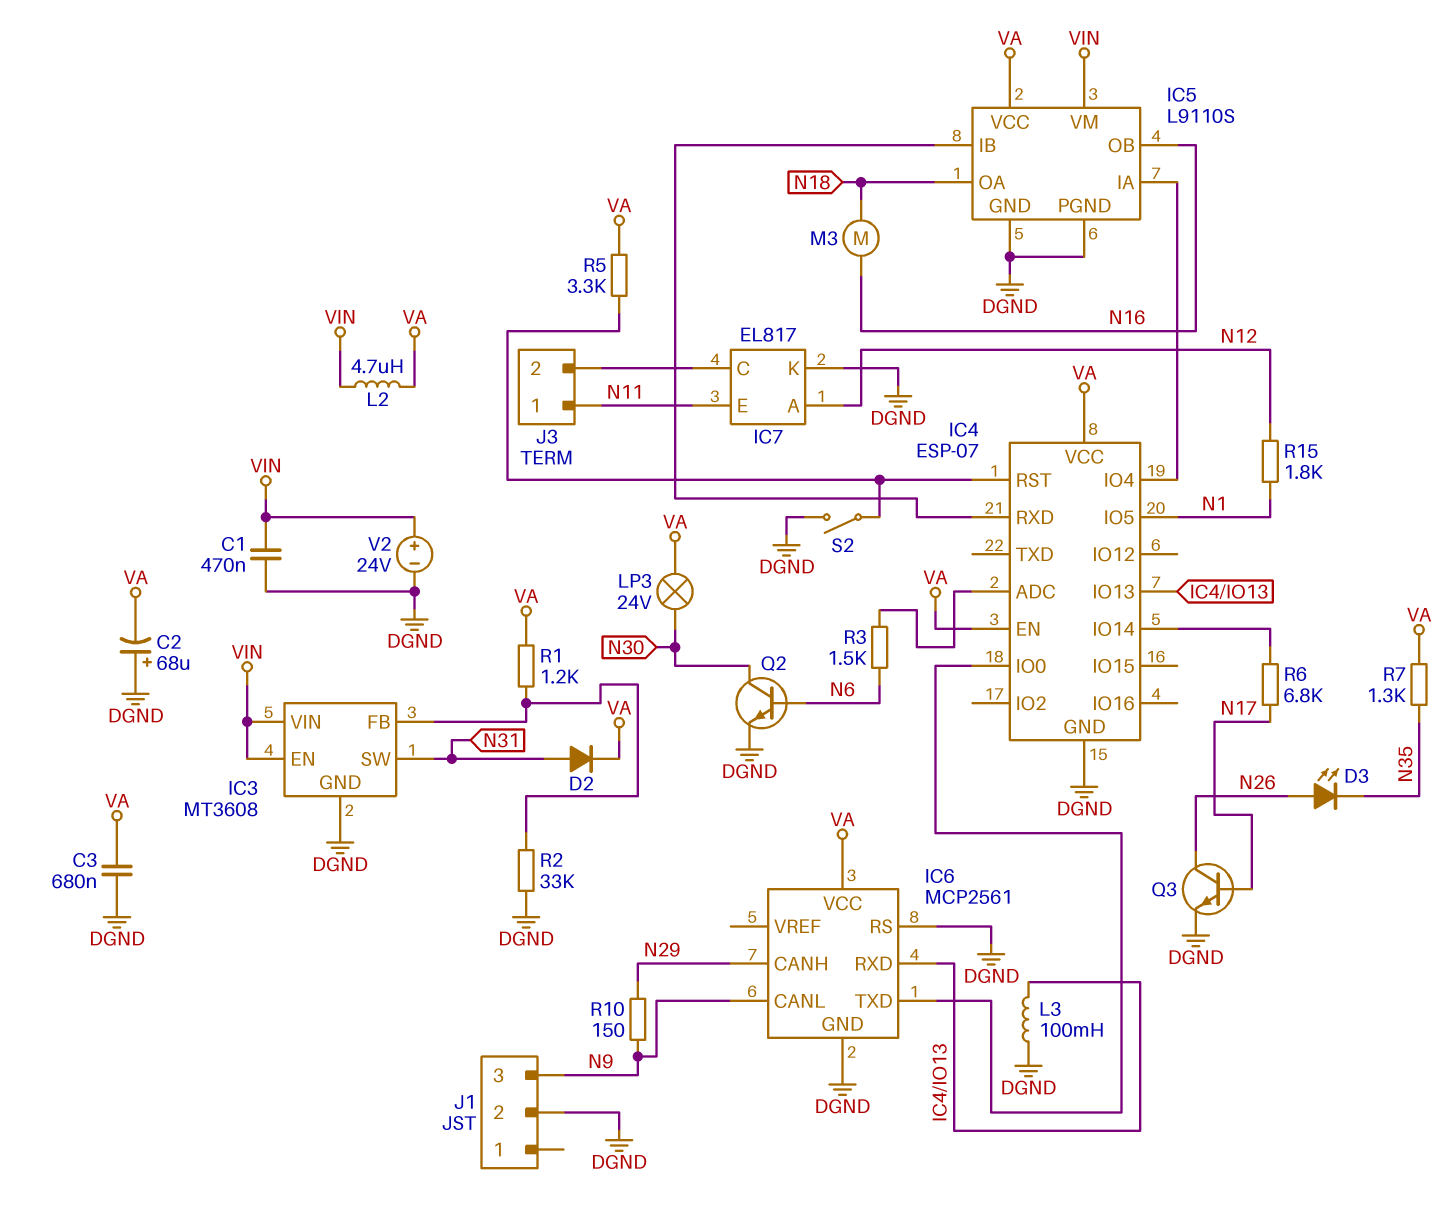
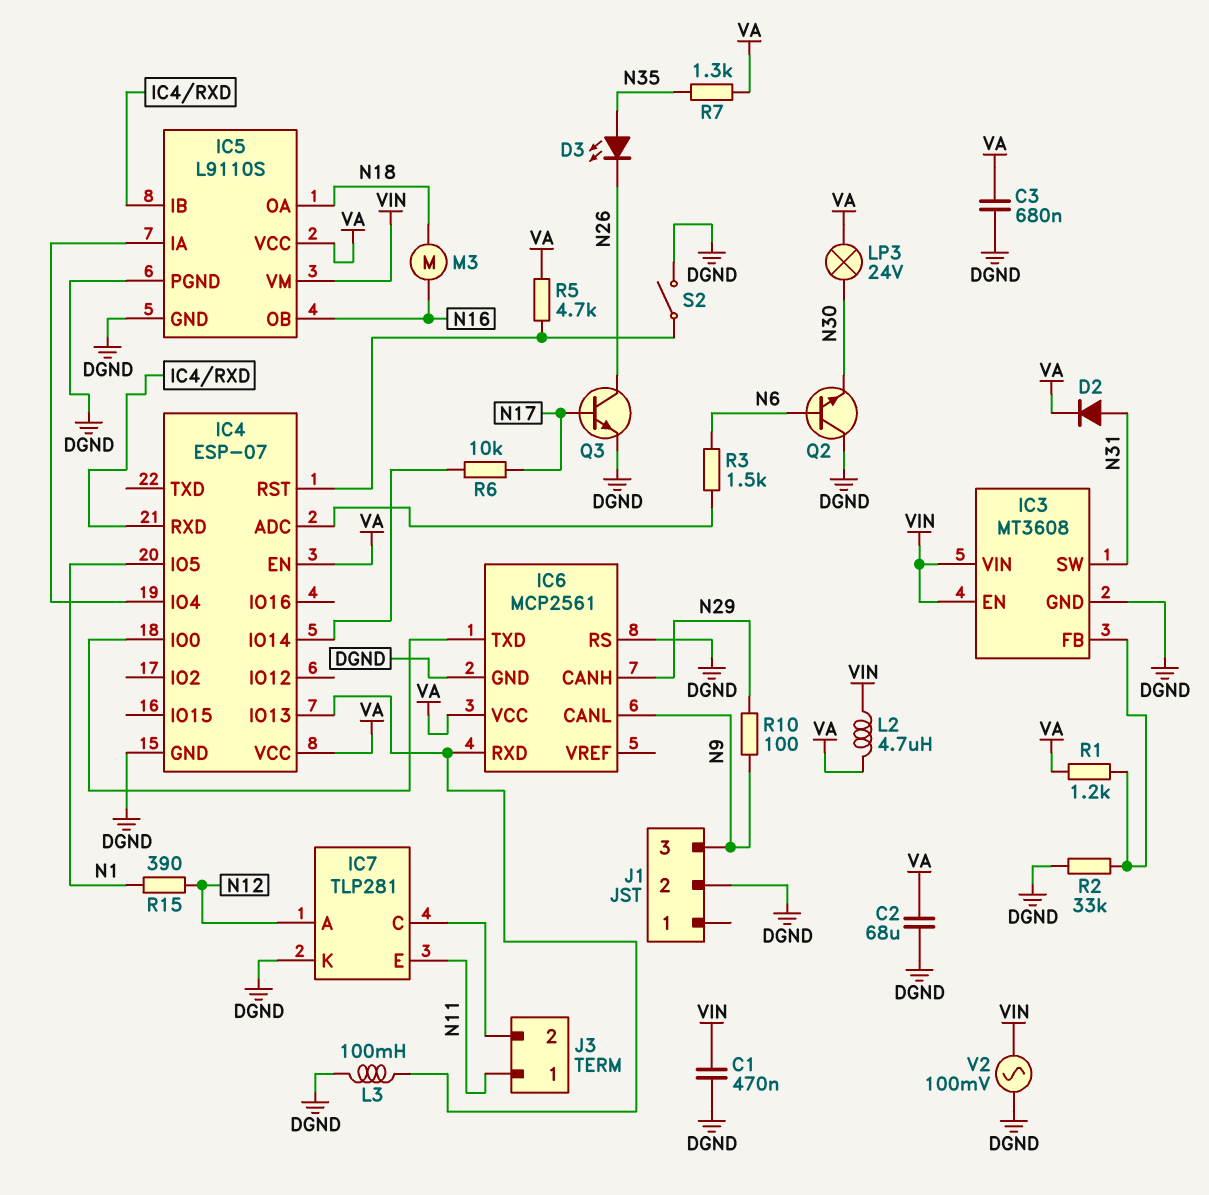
C2: 68uF (plus DGND, minus VA) -> 68uF (DGND, VA)
D3: LED (A N26, K N35) -> LED (A N35, K N26)
IC7: EL817 -> TLP281
Q2: NPN (B N6, C N30, E DGND) -> NPN (B N6, C DGND, E N30)
R5: 3.3k (IC4/RST, VA) -> 4.7k (IC4/RST, VA)
R6: 6.8k (IC4/IO14, N17) -> 10k (IC4/IO14, N17)
R10: 150 (N9, N29) -> 100 (N9, N29)
R15: 1.8k (N1, N12) -> 390 (N1, N12)
V2: 24V (plus VIN, minus DGND) -> AC 100mV (DGND, VIN)

